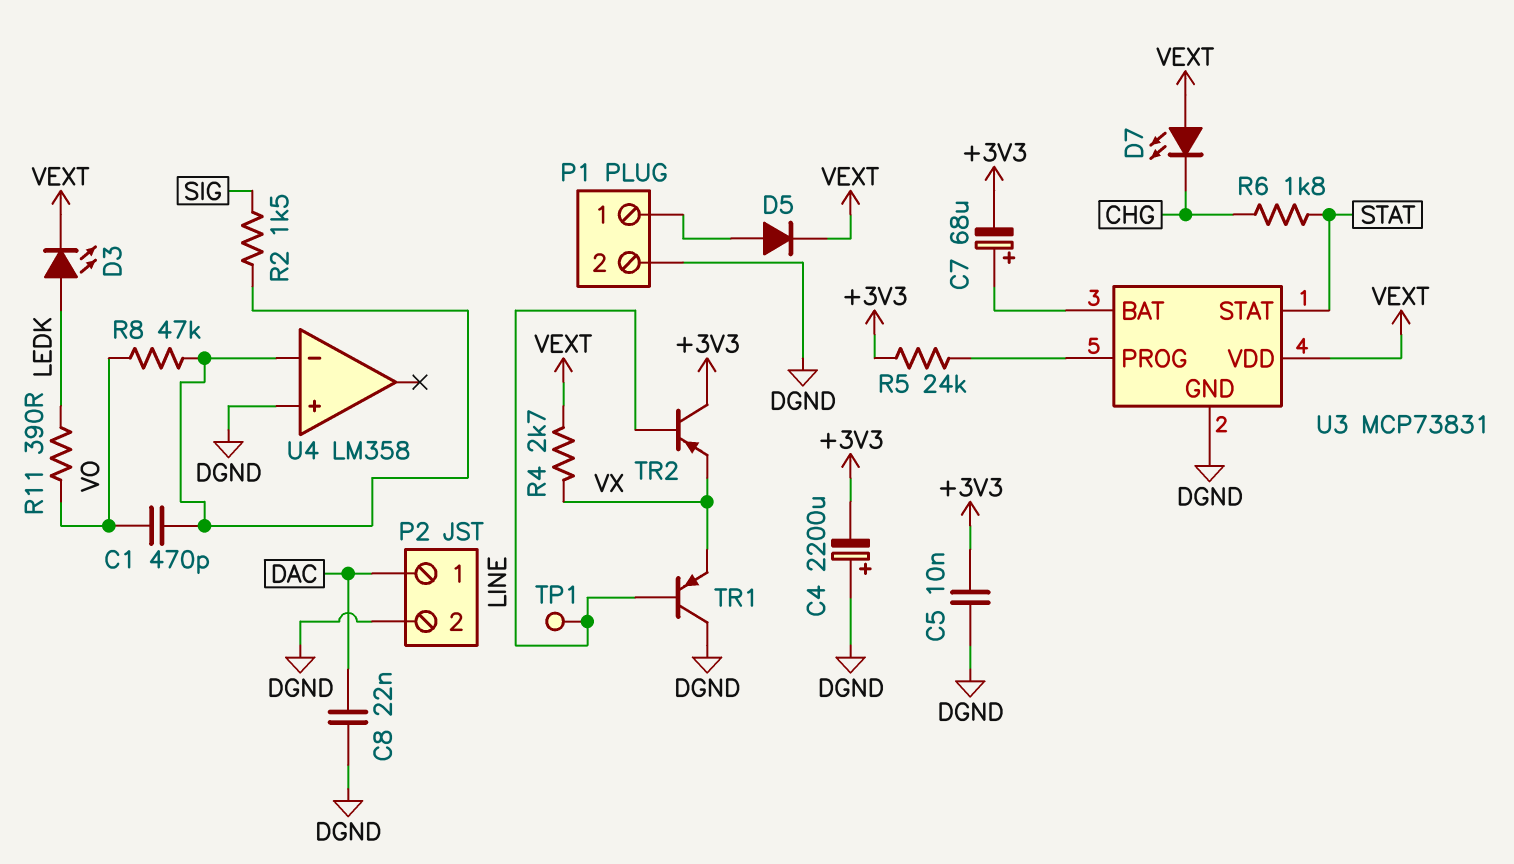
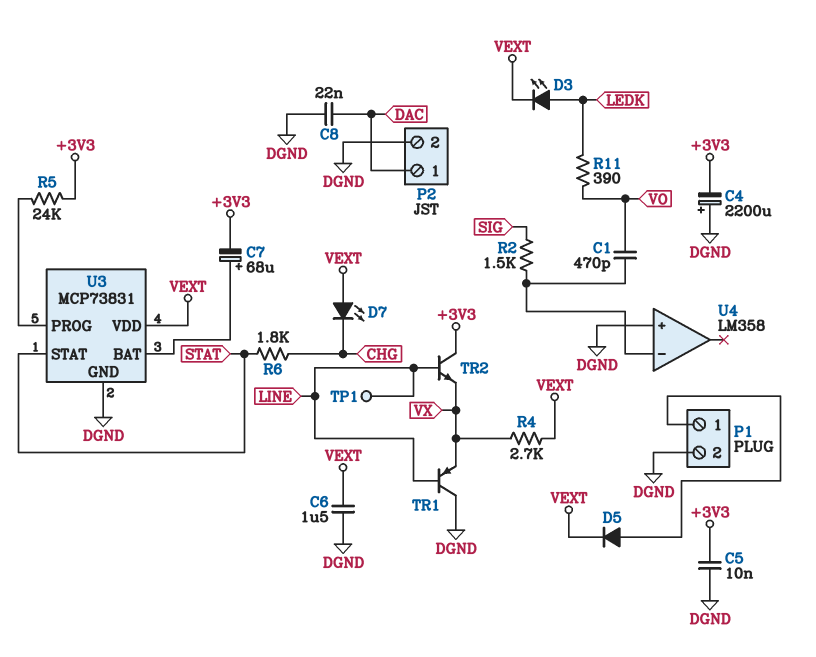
C6: none -> 1.5uF (DGND, VEXT)
R8: 47k (U4/in-, VO) -> none
TR2: PNP (B LINE, C +3V3, E VX) -> NPN (B LINE, C +3V3, E VX)

